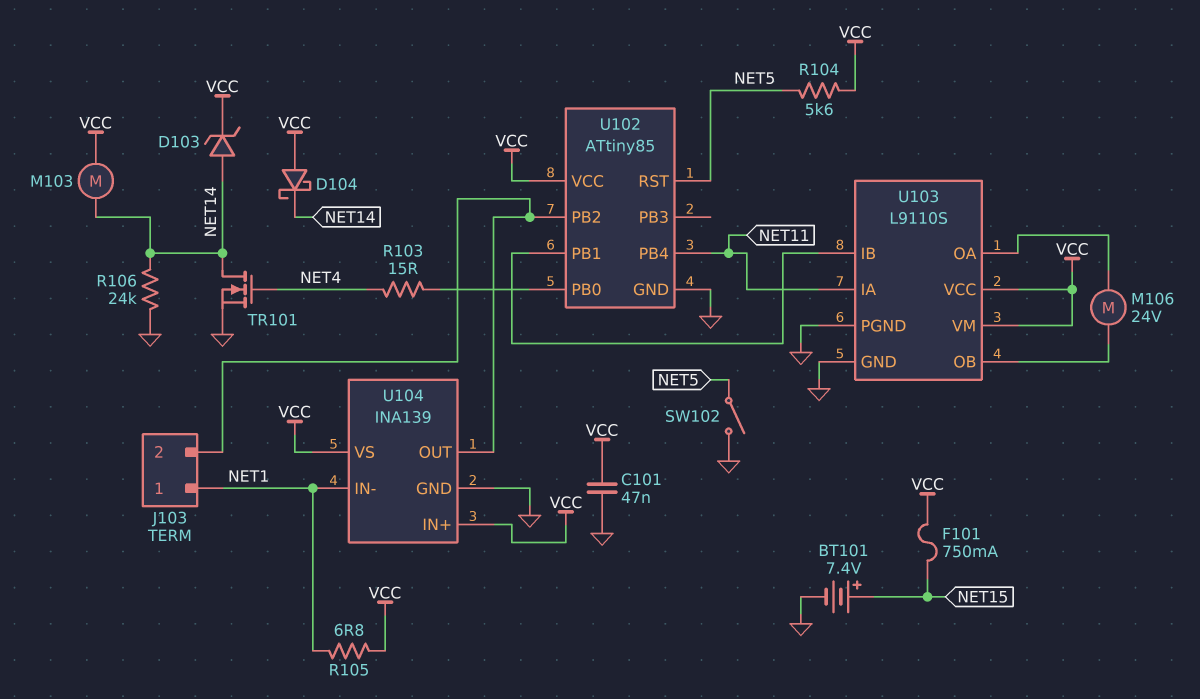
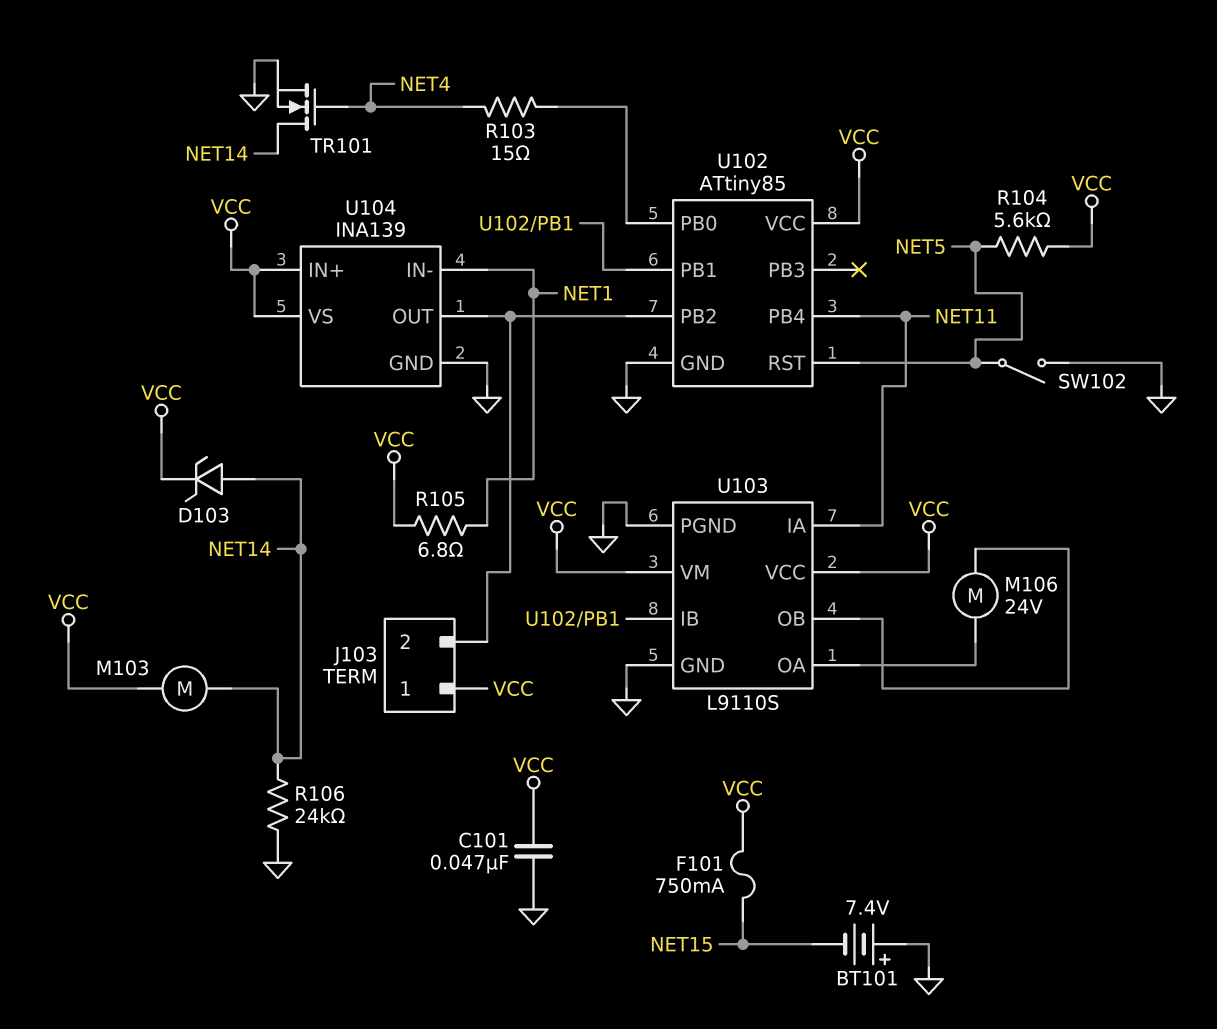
BT101: 7.4V (plus NET15, minus GND) -> 7.4V (plus GND, minus NET15)
D104: schottky (A VCC, K NET14) -> none
J103 pin 1: NET1 -> VCC

